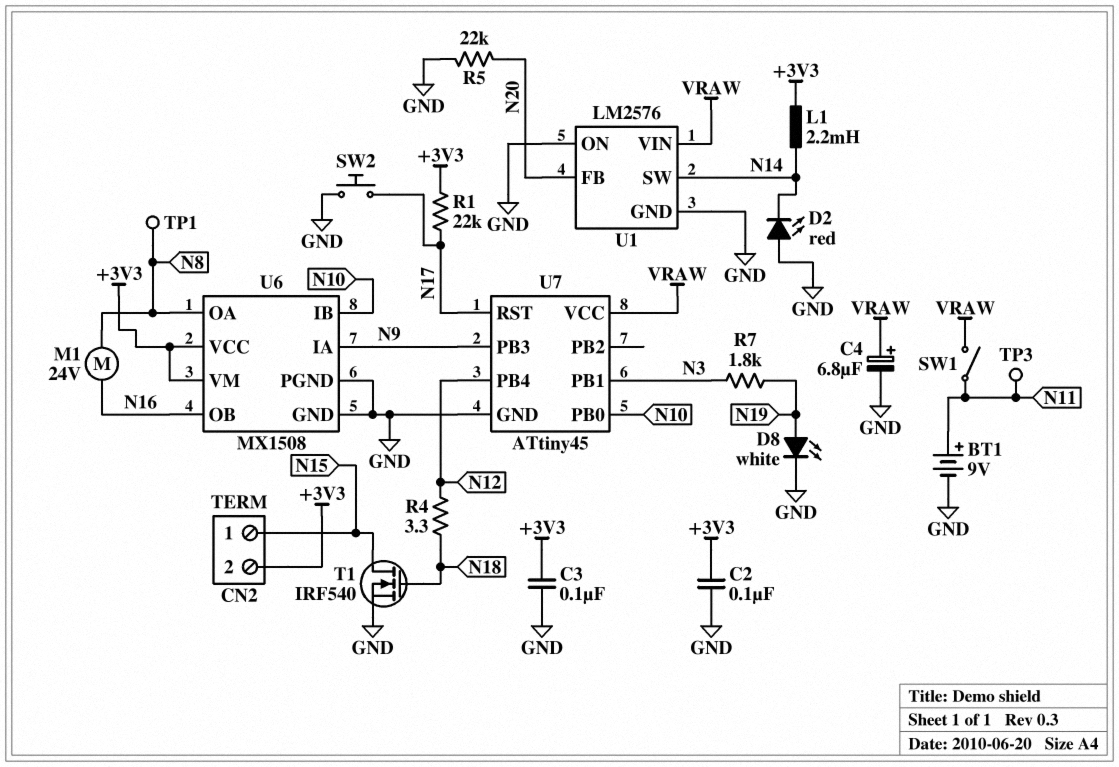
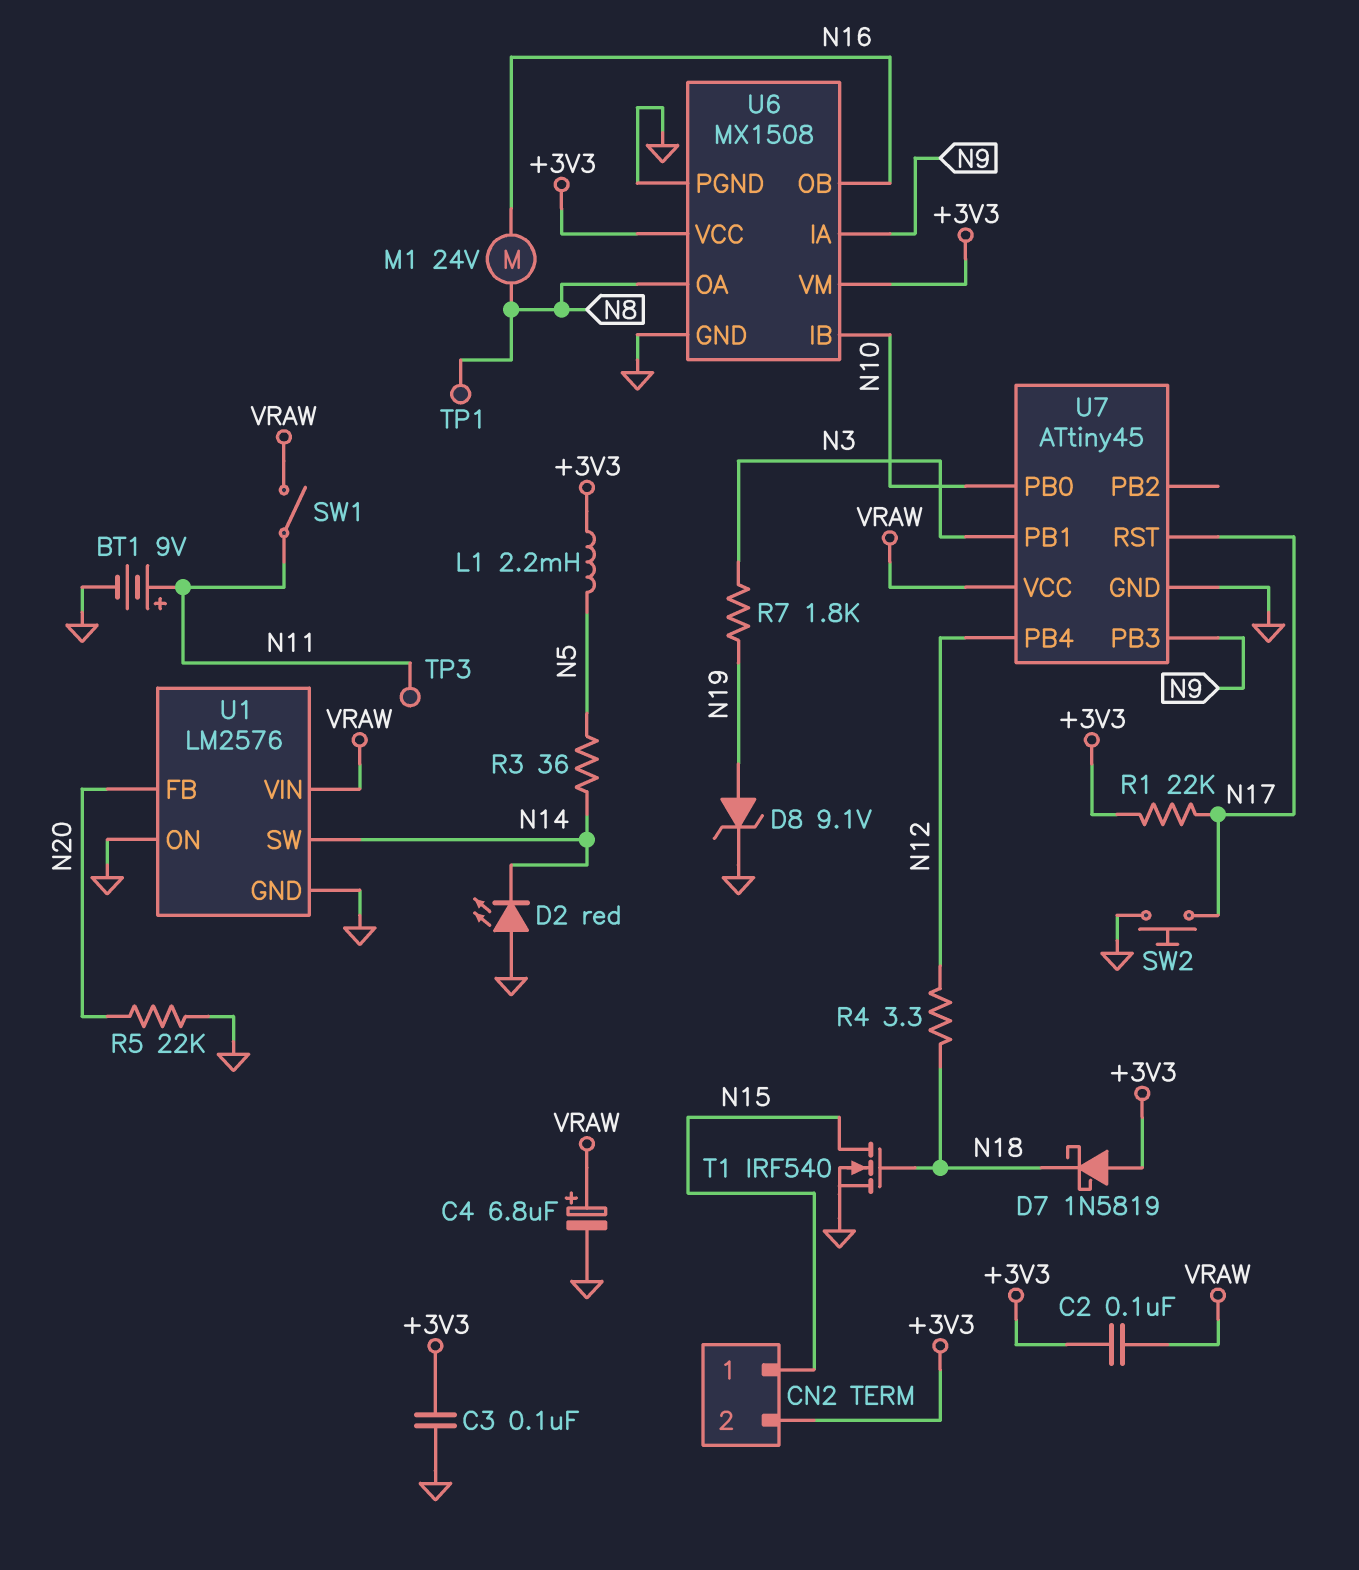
C2: 100nF (+3V3, GND) -> 100nF (+3V3, VRAW)
D7: none -> schottky 1N5819 (A +3V3, K N18)
D8: LED white (A N19, K GND) -> zener 9.1V (A N19, K GND)
L1: 2.2mH (+3V3, N14) -> 2.2mH (+3V3, N5)
R3: none -> 36 (N5, N14)

